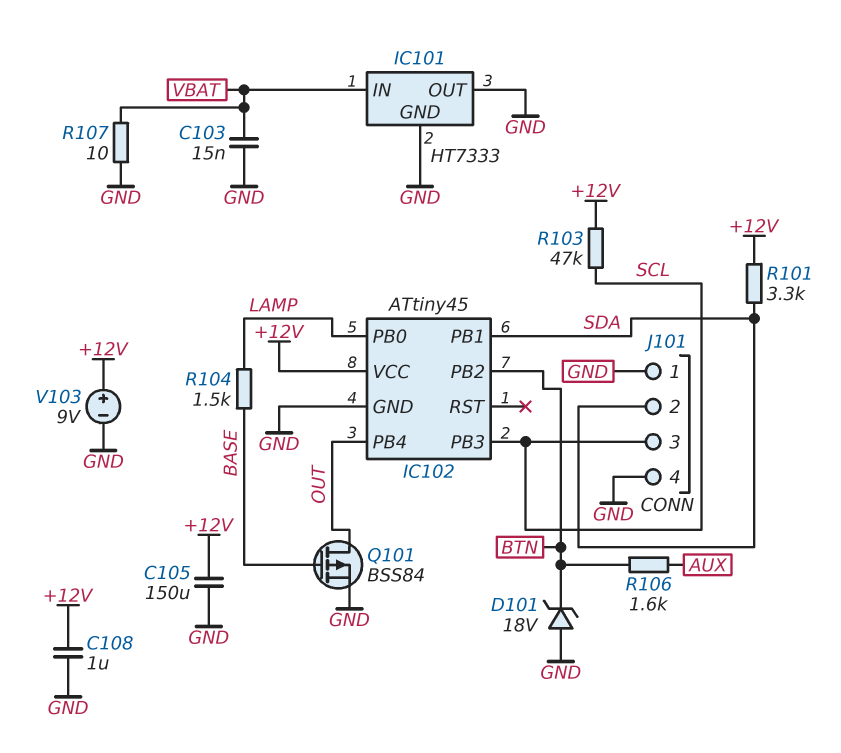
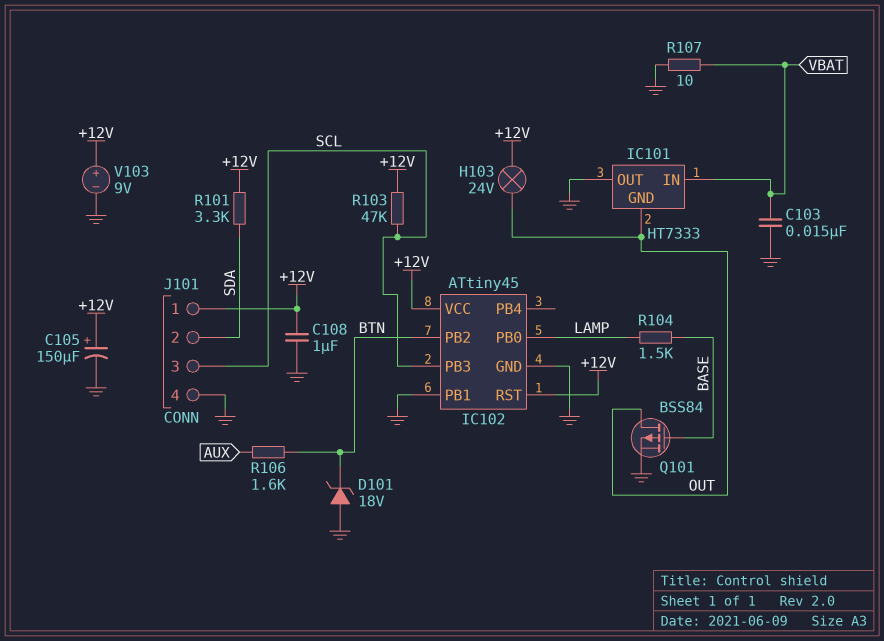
C105: 150uF (+12V, GND) -> 150uF (plus +12V, minus GND)
H103: none -> lamp 24V (+12V, OUT)
IC101 pin GND: GND -> OUT
IC102 pin PB1: SDA -> GND
IC102 pin PB4: OUT -> none
IC102 pin RST: none -> +12V
J101 pin 1: GND -> +12V

